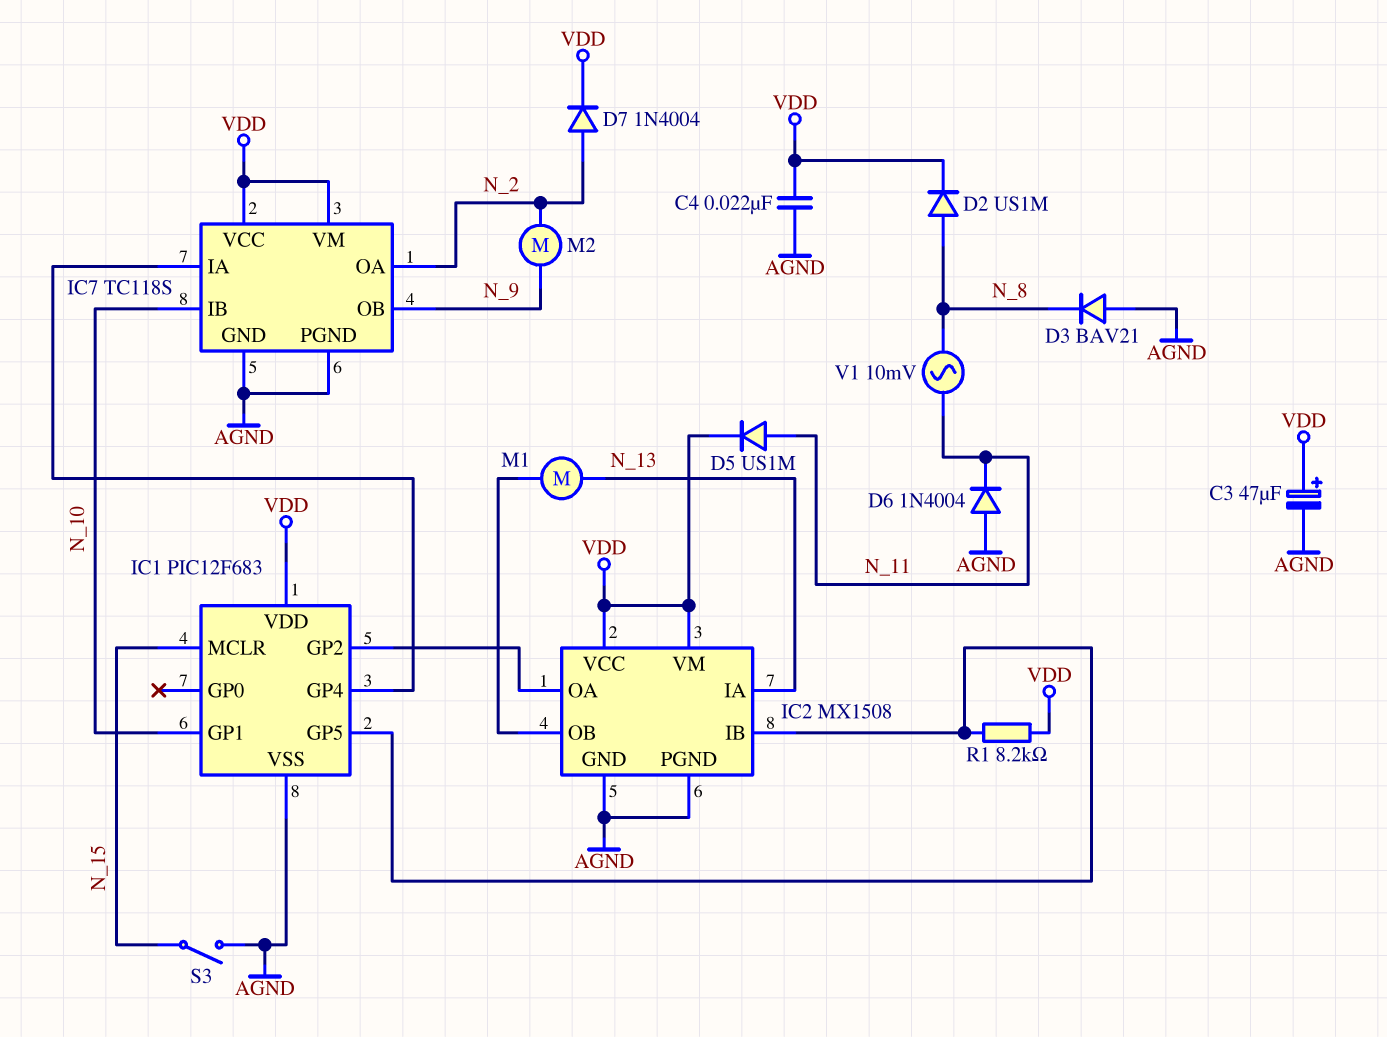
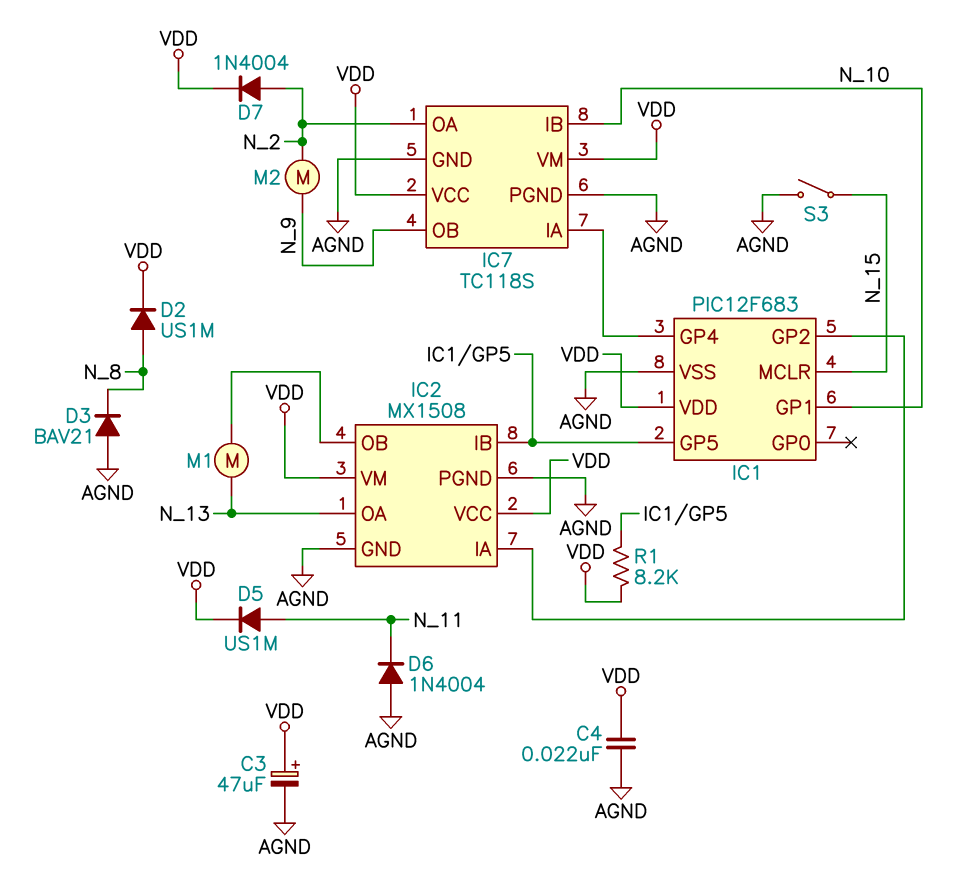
IC2 pin IA: N_13 -> IC1/GP2
IC2 pin OA: IC1/GP2 -> N_13
V1: AC 10mV (N_8, N_11) -> none

